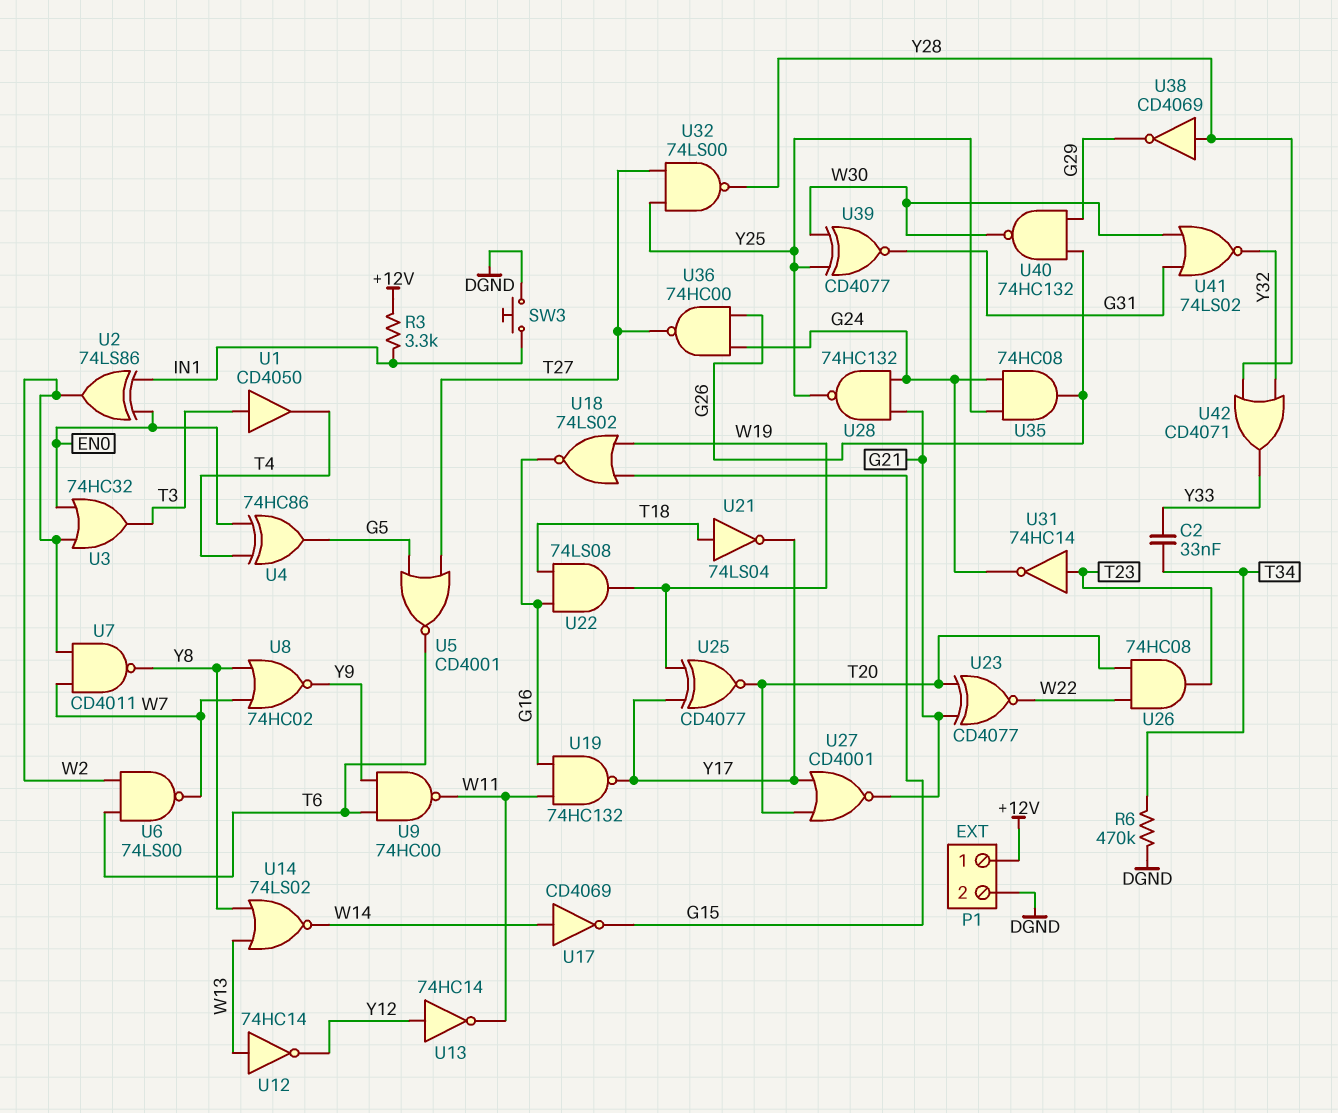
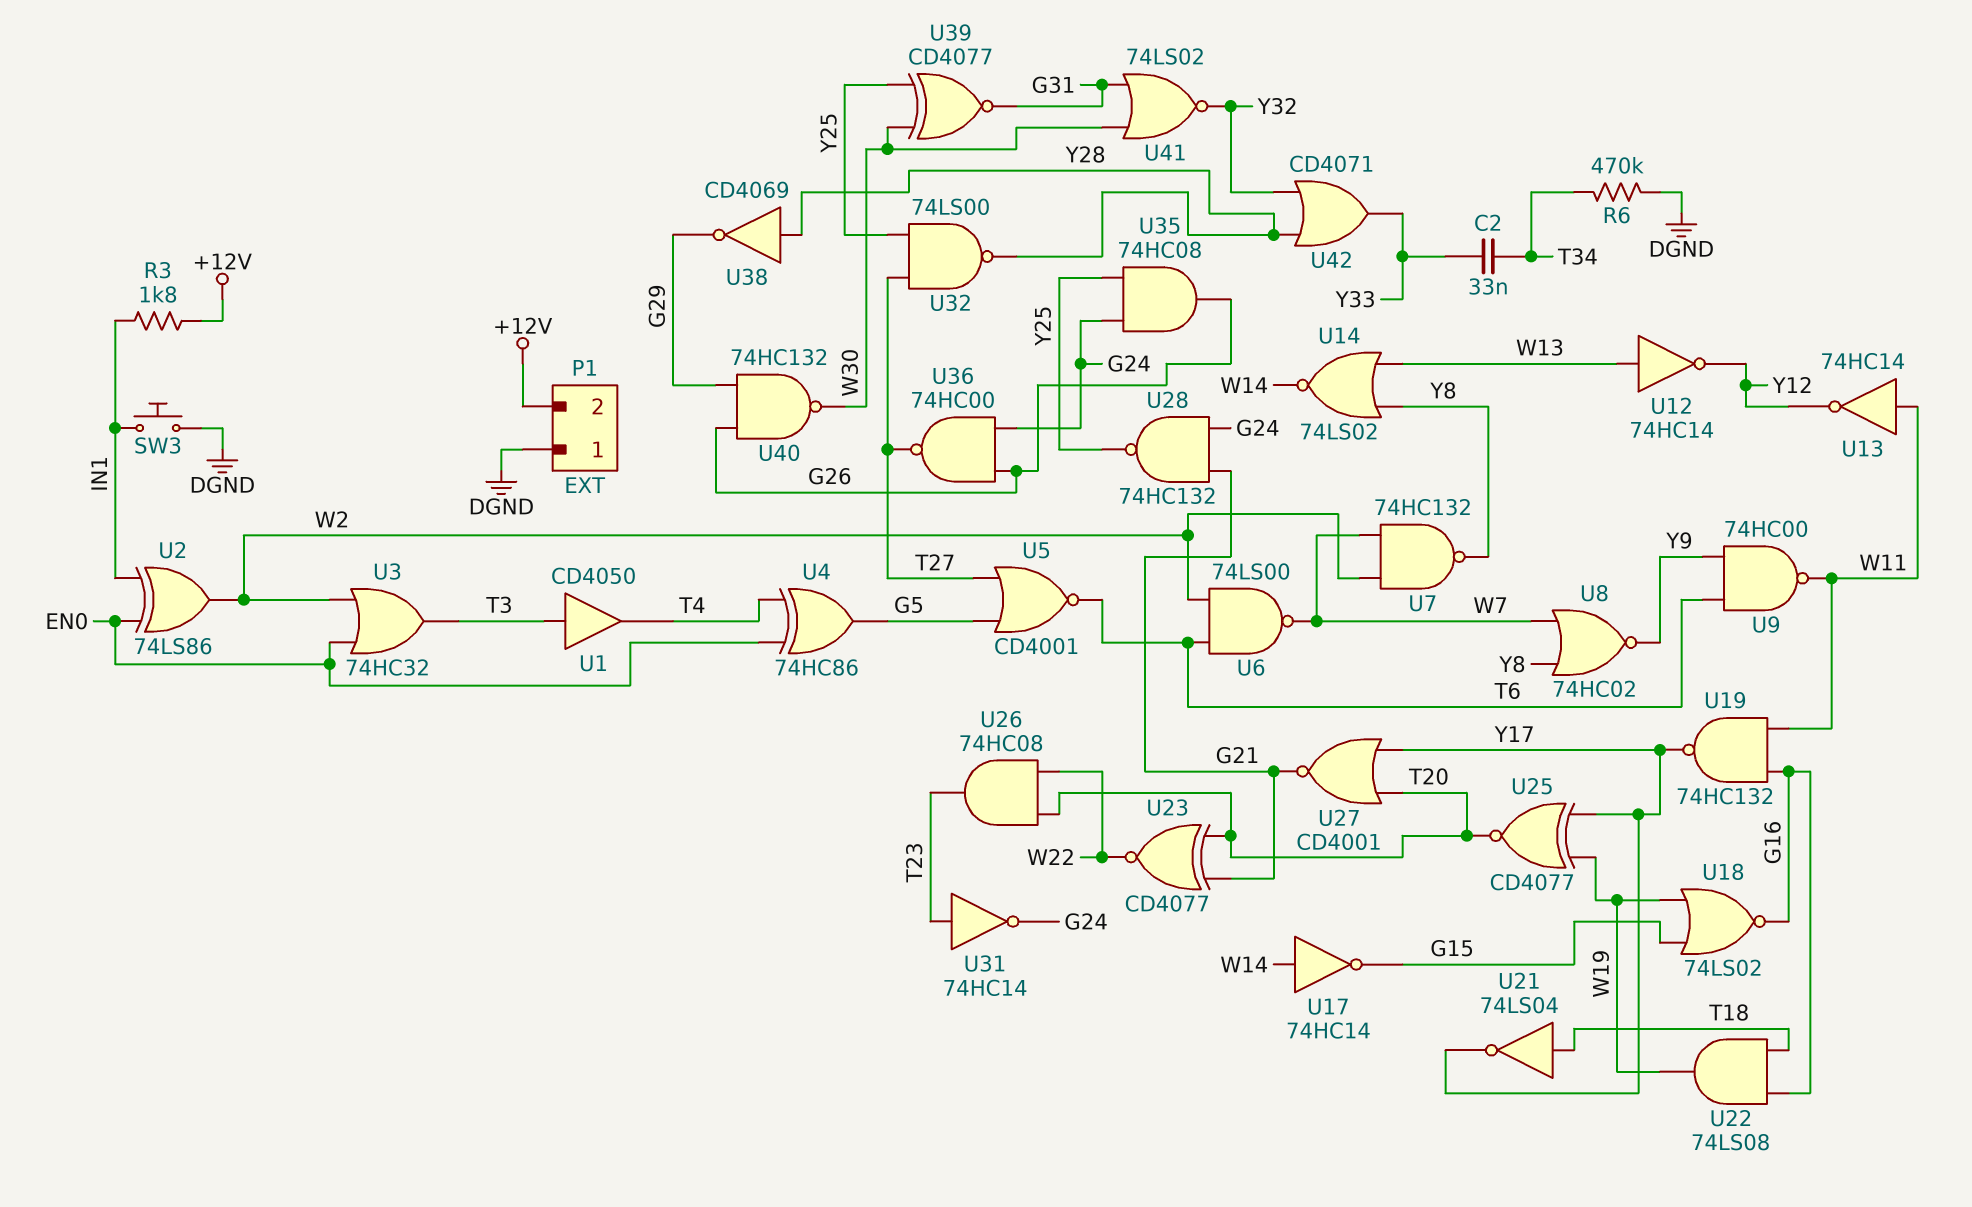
P1 pin 1: +12V -> DGND
P1 pin 2: DGND -> +12V
R3: 3.3k (+12V, IN1) -> 1.8k (+12V, IN1)
U7: NAND CD4011 (in W2, in W7, out Y8) -> NAND 74HC132 (in W2, in W7, out Y8)
U13: NOT 74HC14 (in Y12, out W11) -> NOT 74HC14 (in W11, out Y12)
U17: NOT CD4069 (in W14, out G15) -> NOT 74HC14 (in W14, out G15)

